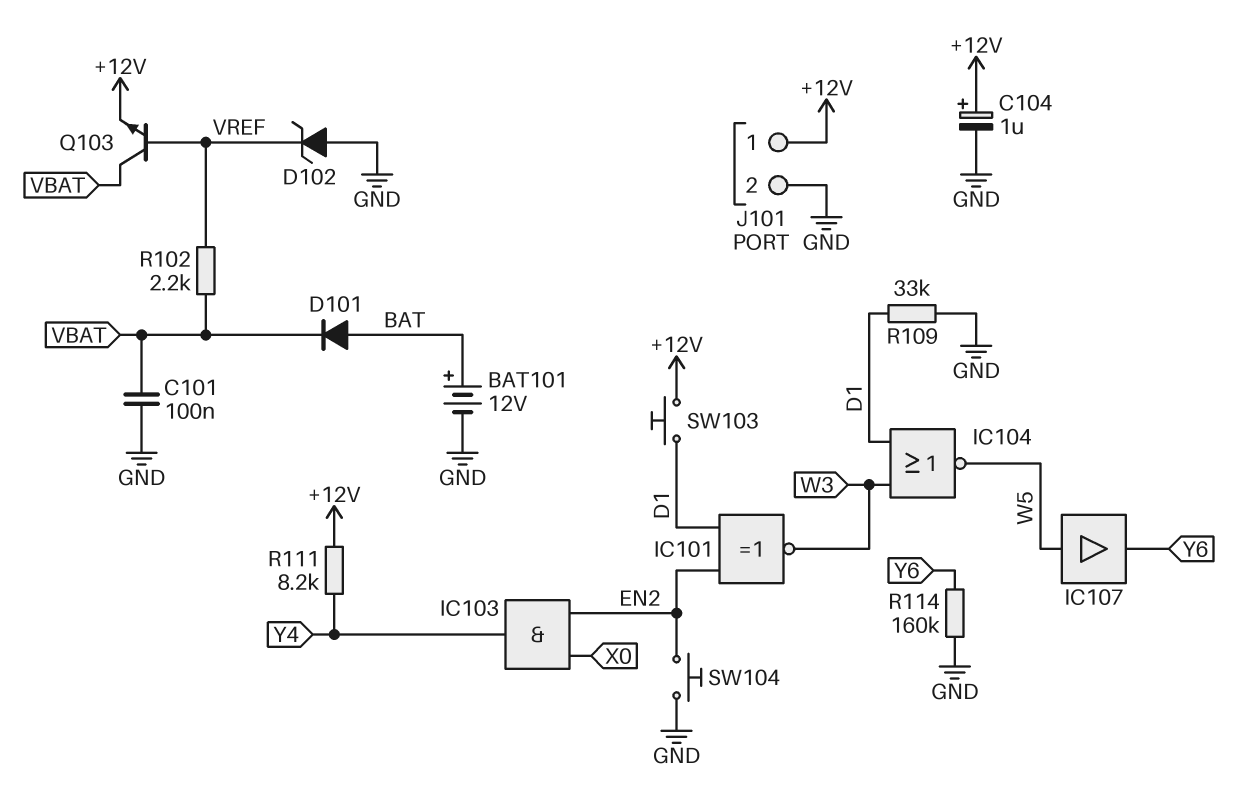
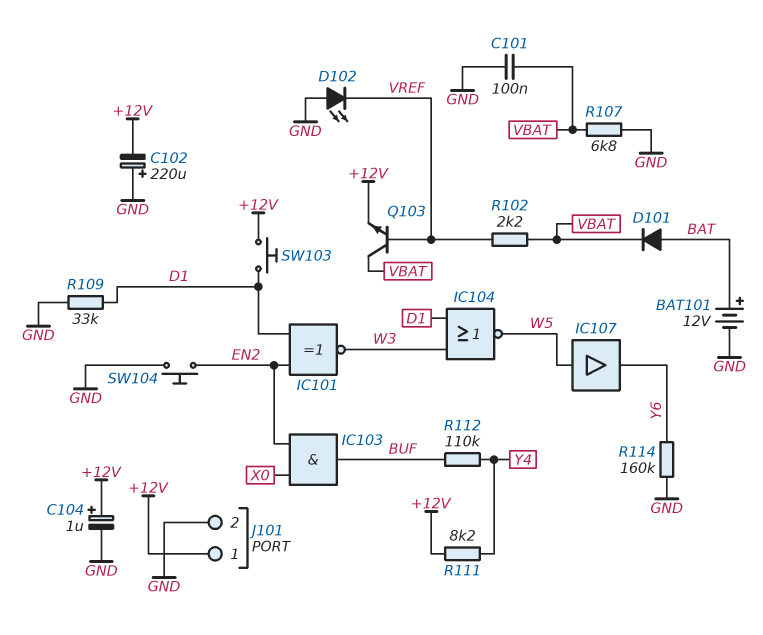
C102: none -> 220uF (plus GND, minus +12V)
D102: zener (A GND, K VREF) -> LED (A GND, K VREF)
IC103: AND (in EN2, in X0, out Y4) -> AND (in EN2, in X0, out BUF)
R107: none -> 6.8k (GND, VBAT)
R112: none -> 110k (BUF, Y4)

